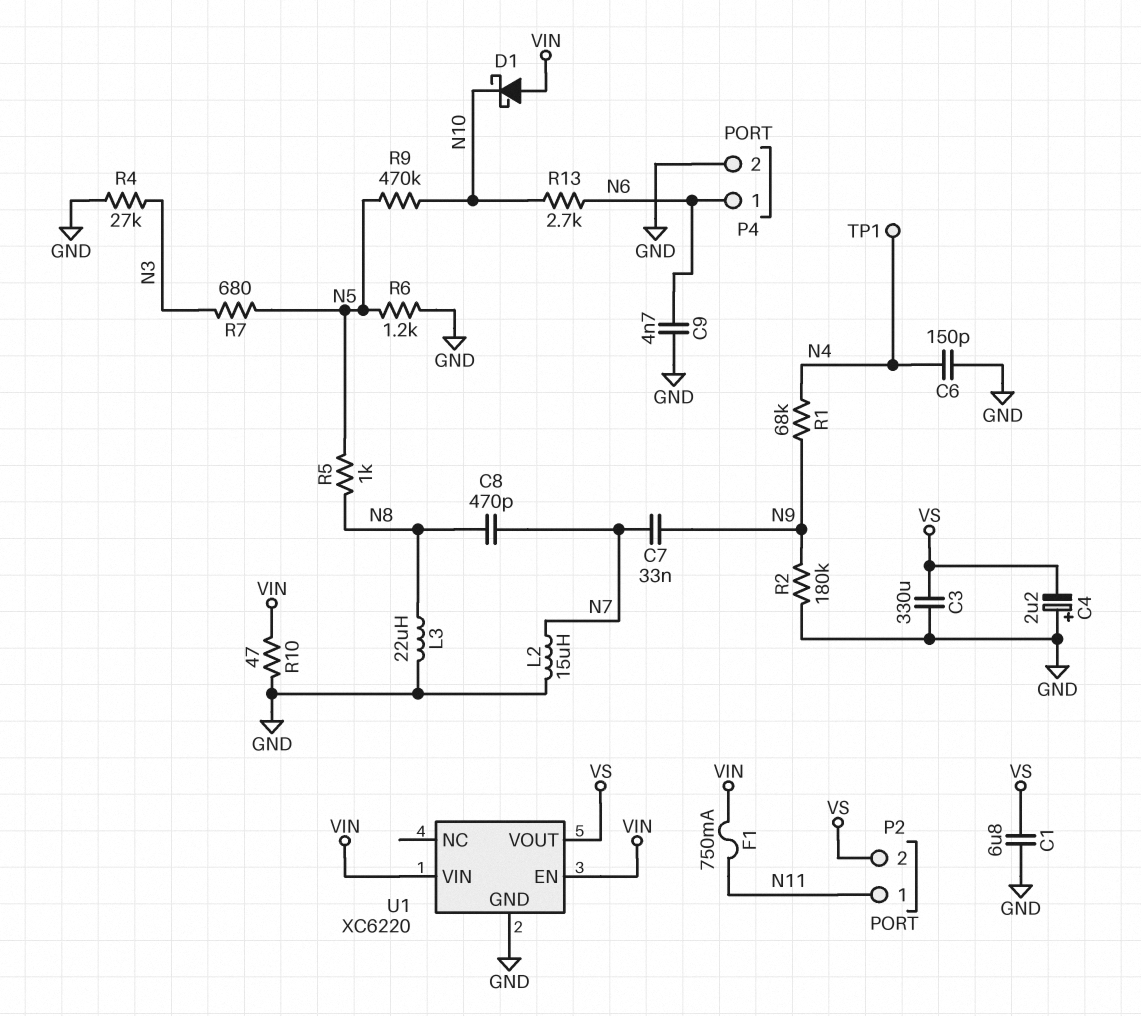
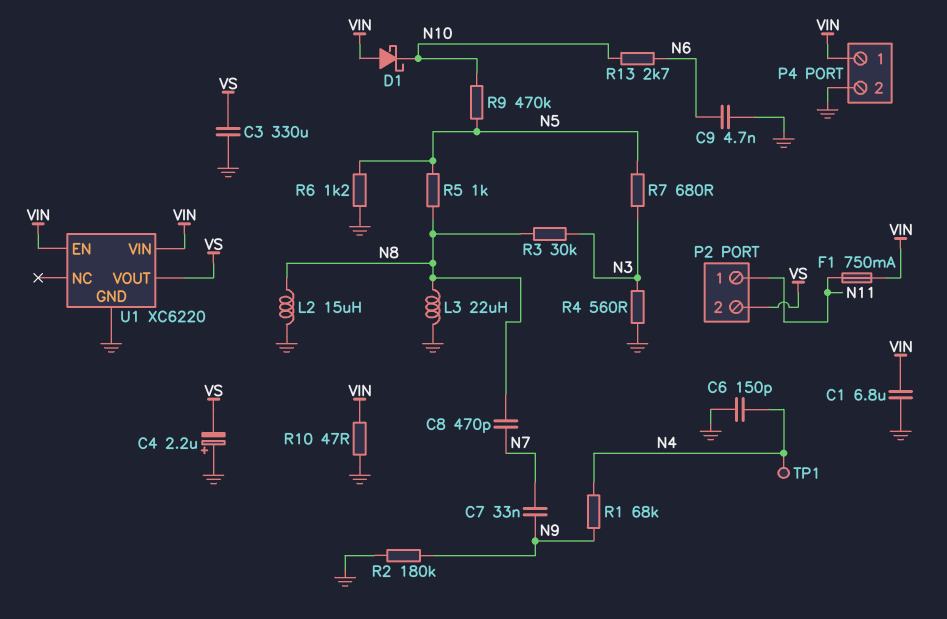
C1: 6.8uF (GND, VS) -> 6.8uF (GND, VIN)
L2: 15uH (GND, N7) -> 15uH (GND, N8)
P4 pin 1: N6 -> VIN
R3: none -> 30k (N3, N8)
R4: 27k (GND, N3) -> 560 (GND, N3)

